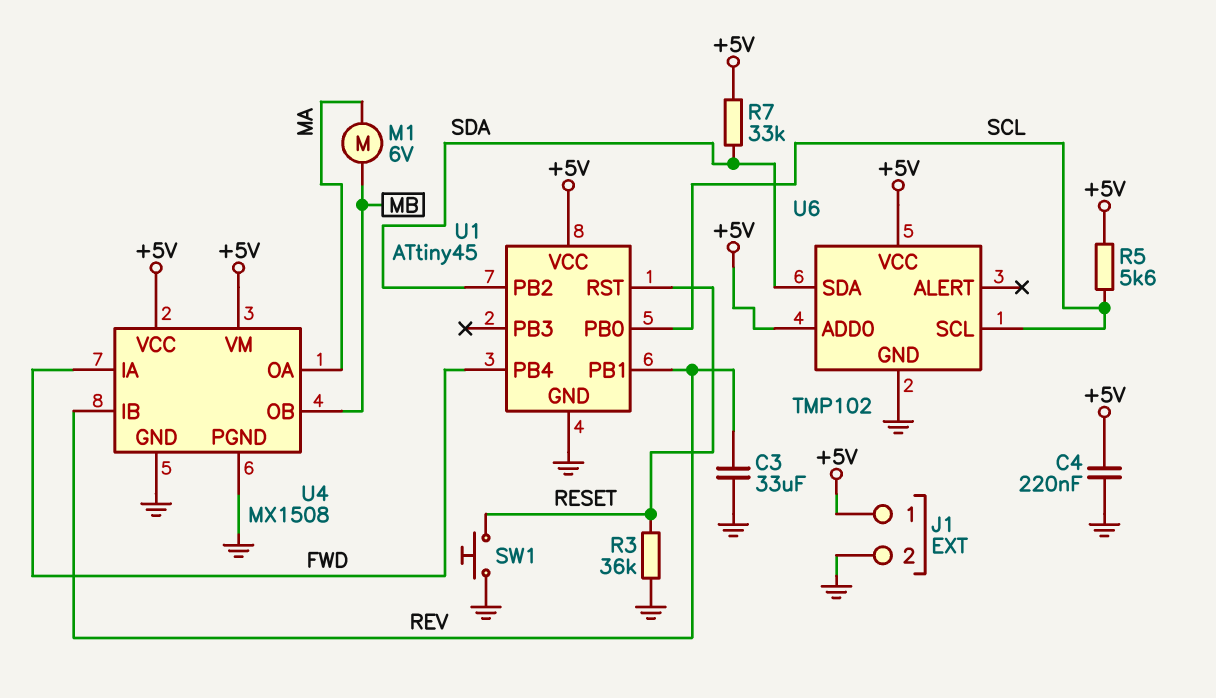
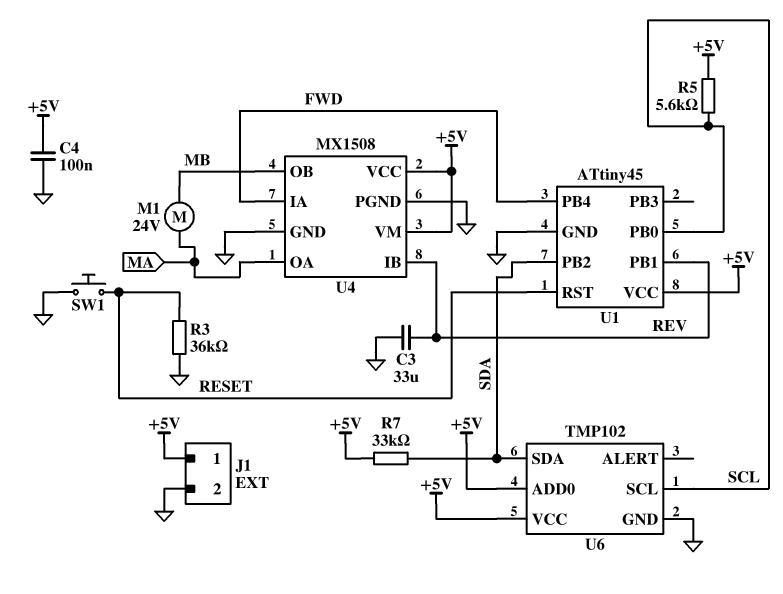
C4: 220nF (+5V, GND) -> 100nF (+5V, GND)
M1: motor 6V (MA, MB) -> motor 24V (MA, MB)

